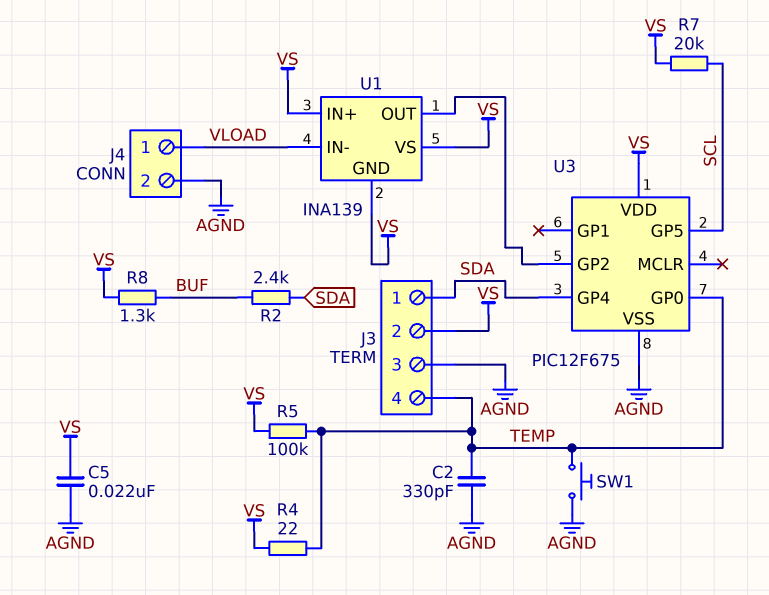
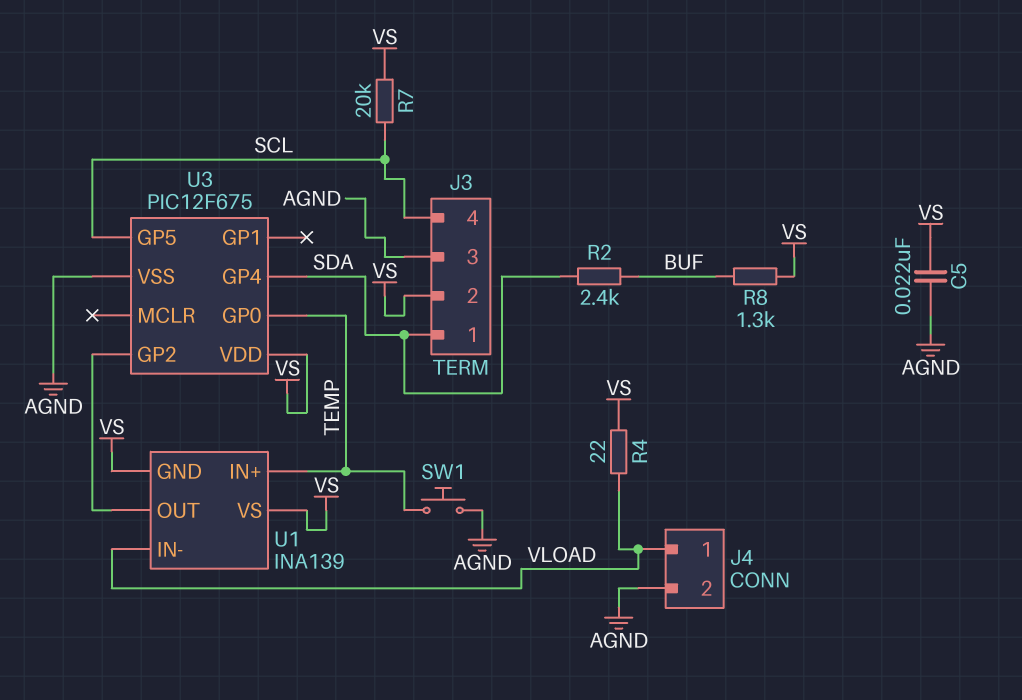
C2: 330pF (AGND, TEMP) -> none
J3 pin 4: TEMP -> SCL
R4: 22 (TEMP, VS) -> 22 (VLOAD, VS)
R5: 100k (TEMP, VS) -> none
U1 pin IN+: VS -> TEMP

